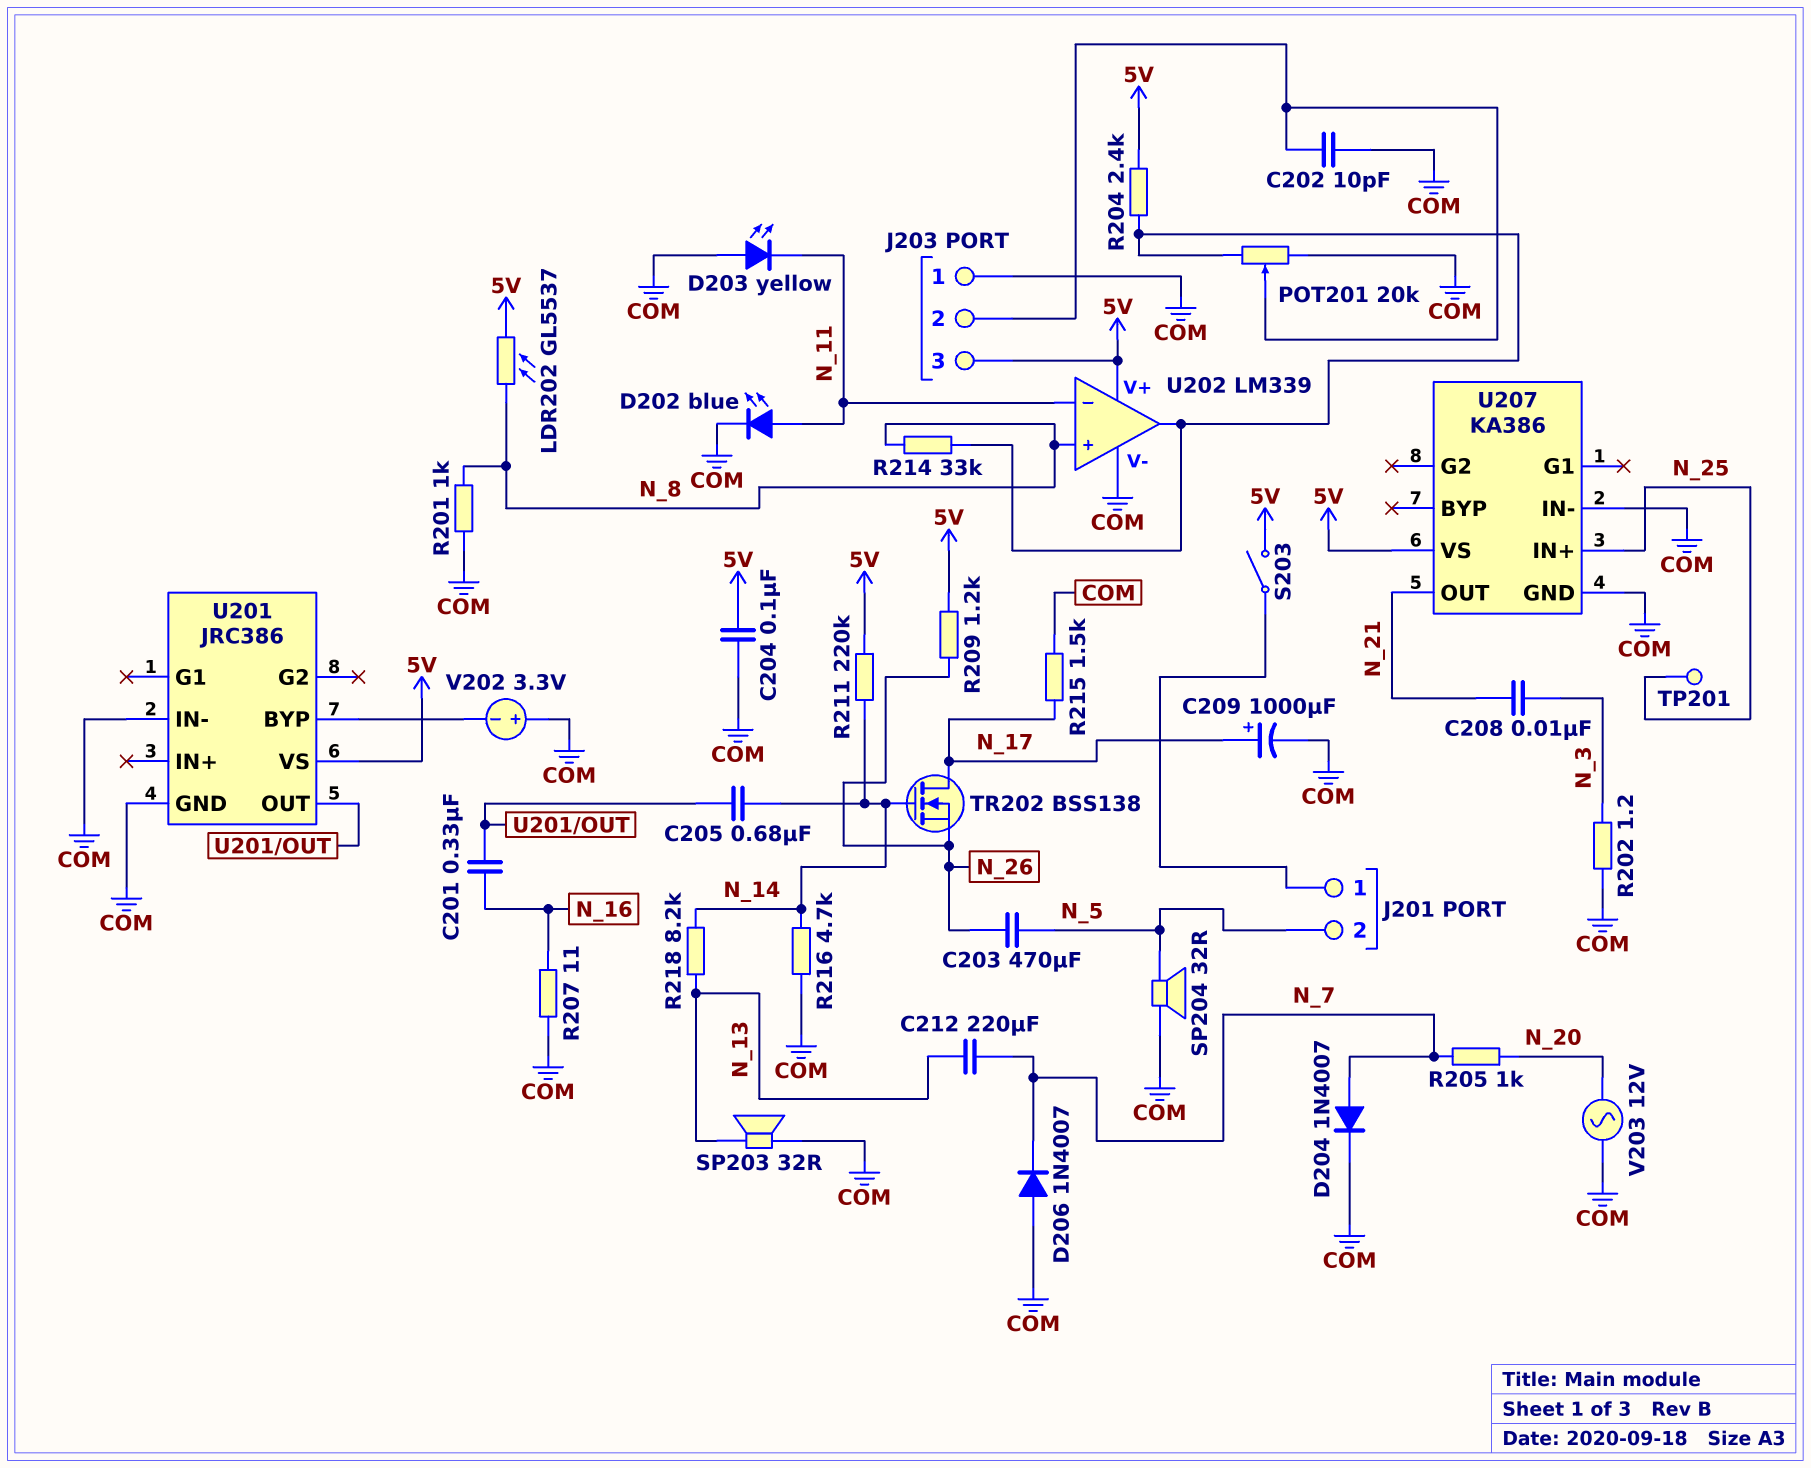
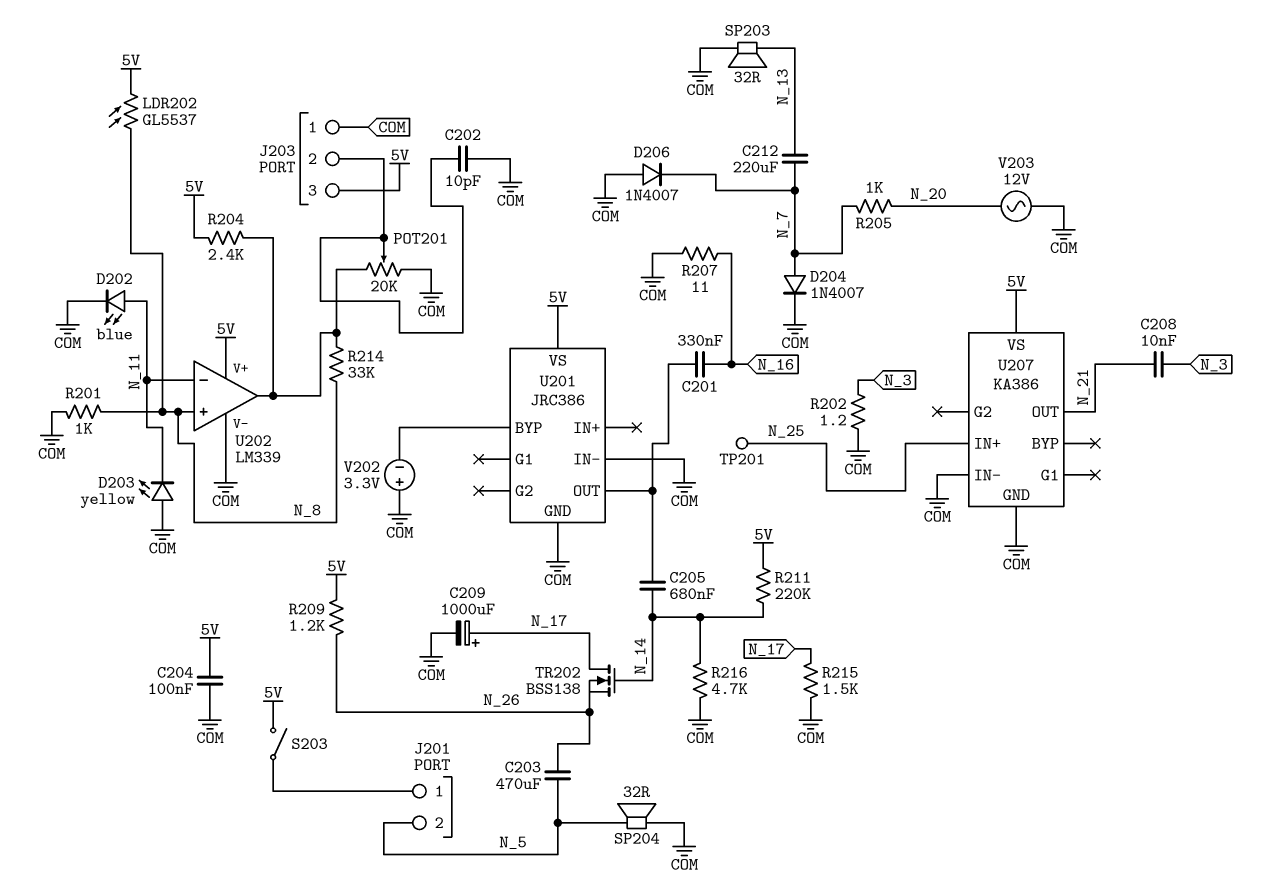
R218: 8.2k (N_13, N_14) -> none

